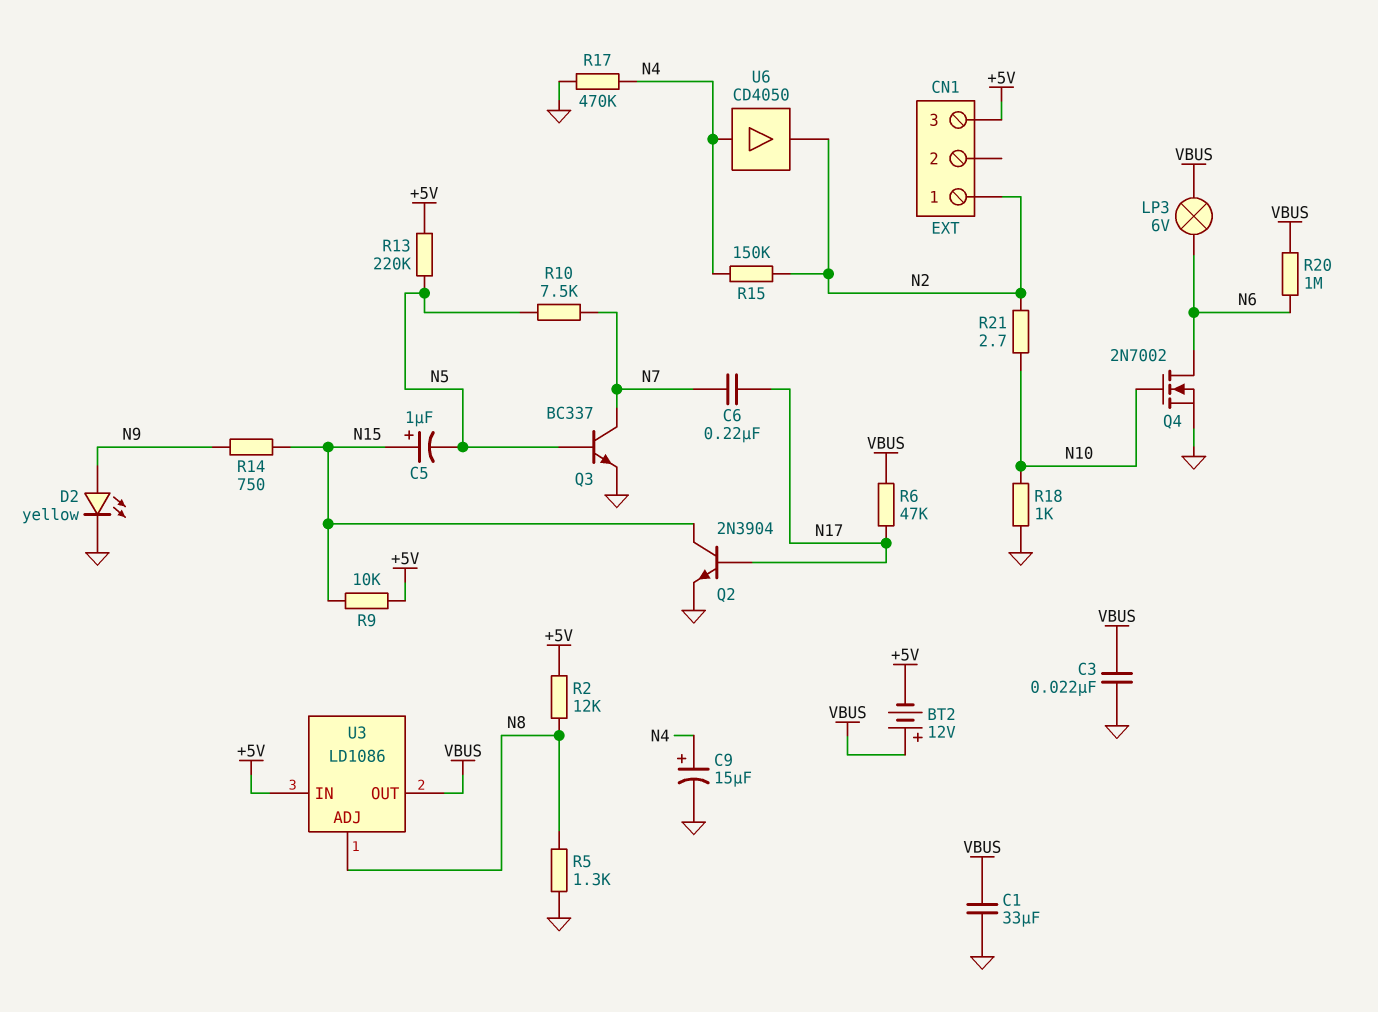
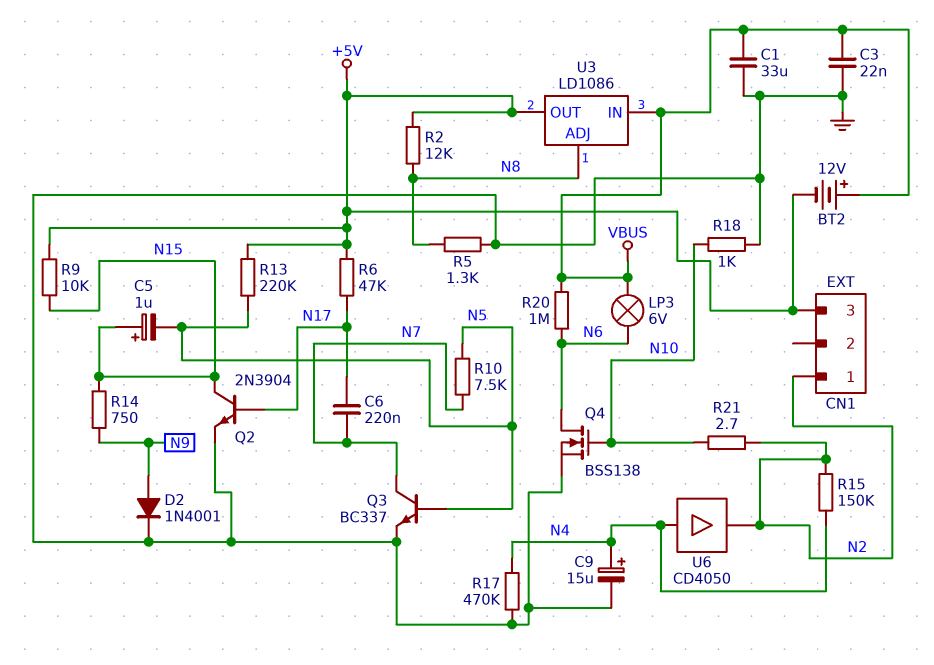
D2: LED yellow (A N9, K GND) -> diode 1N4001 (A N9, K GND)
Q4: NMOS 2N7002 (G N10, D N6, S GND) -> NMOS BSS138 (G N10, D N6, S GND)
R6: 47k (N17, VBUS) -> 47k (+5V, N17)
U3 pin IN: +5V -> VBUS
U3 pin OUT: VBUS -> +5V

